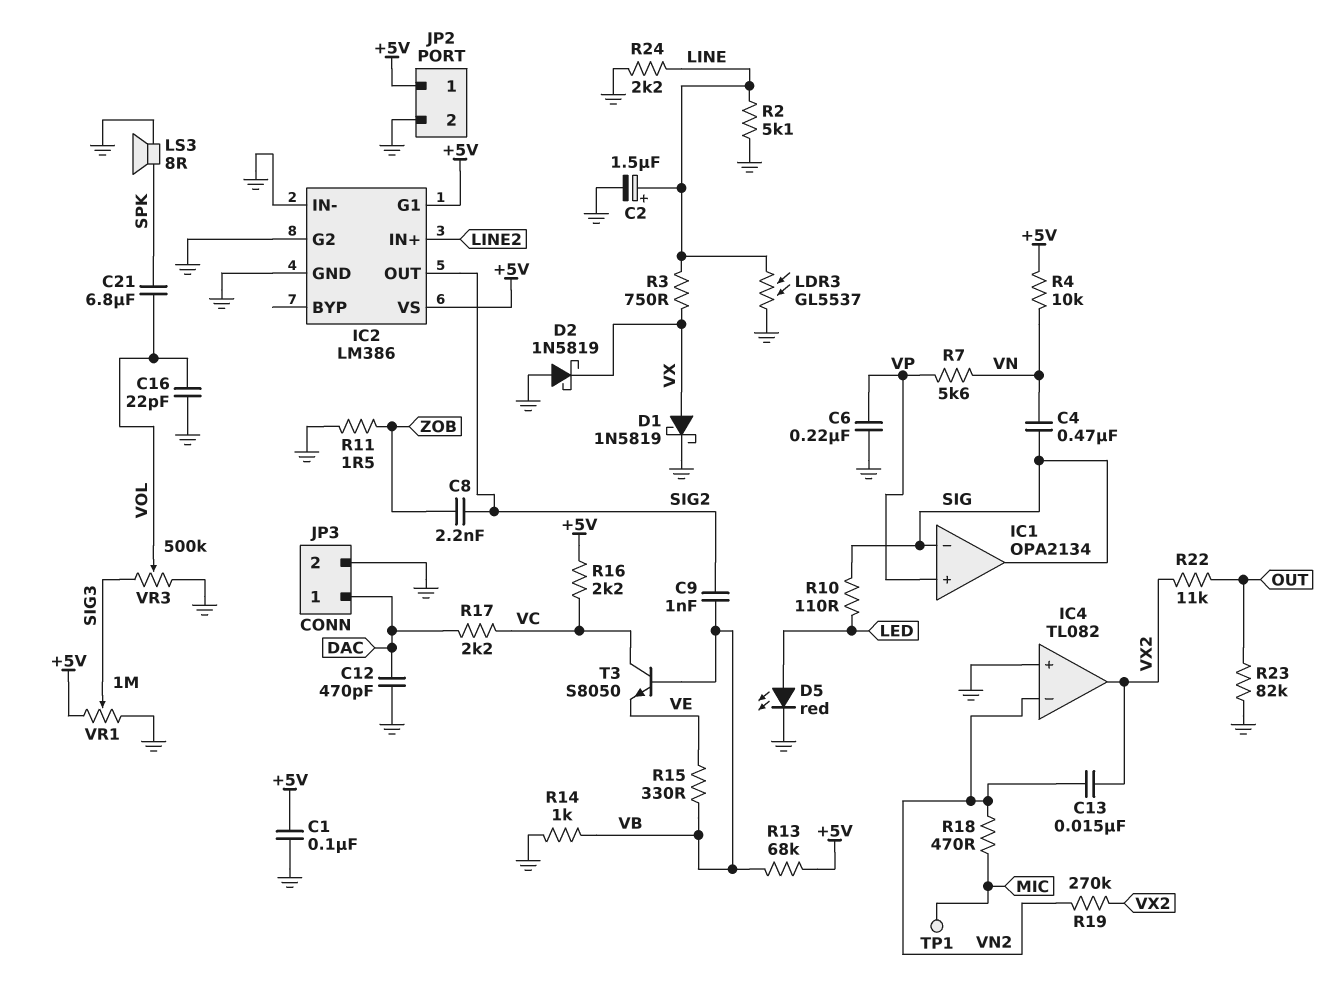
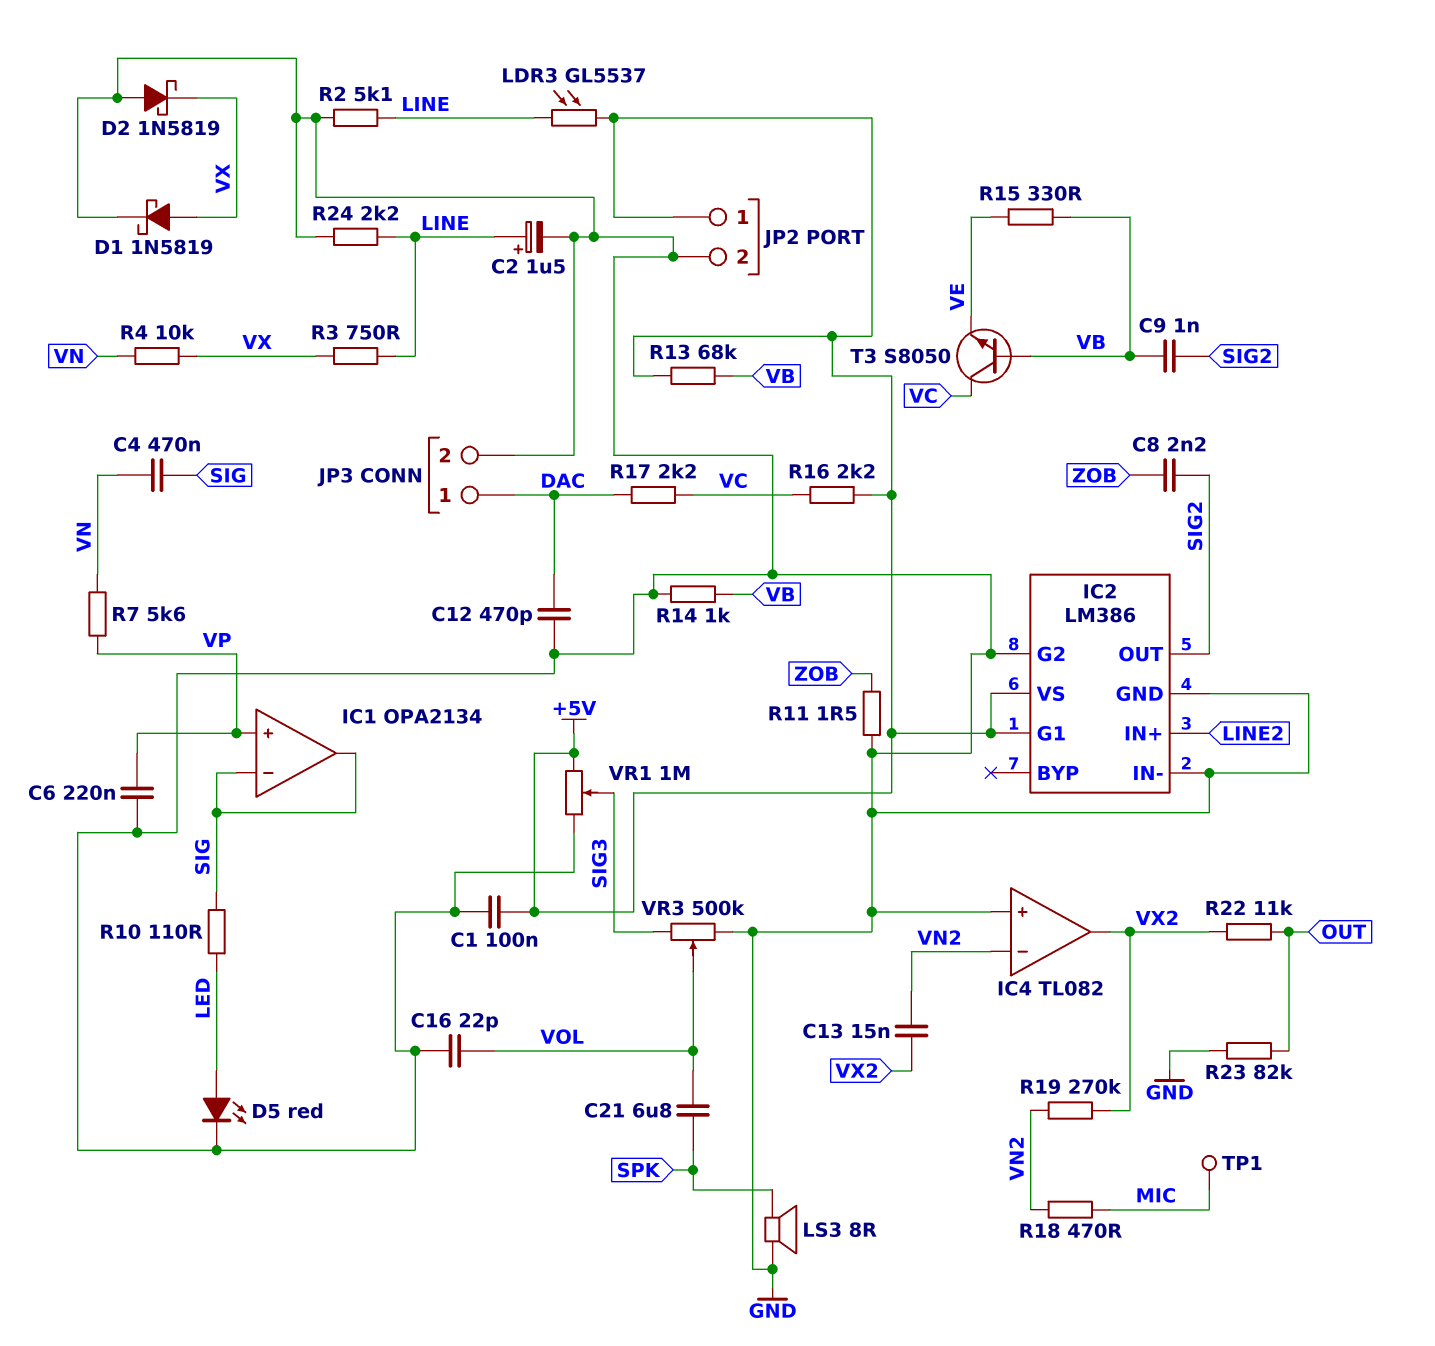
LDR3: GL5537 (GND, LINE) -> GL5537 (+5V, LINE)
R4: 10k (+5V, VN) -> 10k (VN, VX)

